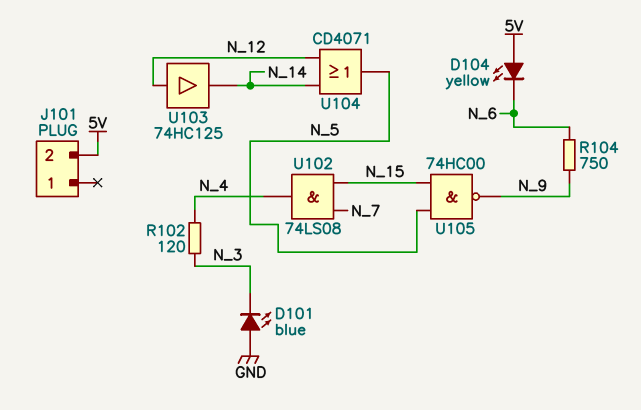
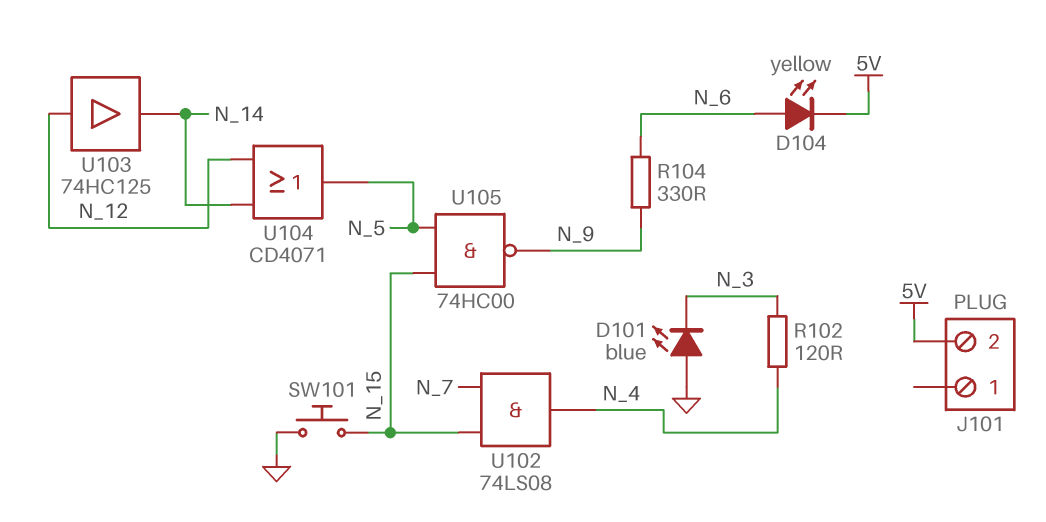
D104: LED yellow (A 5V, K N_6) -> LED yellow (A N_6, K 5V)
R104: 750 (N_6, N_9) -> 330 (N_6, N_9)
SW101: none -> button (GND, N_15)

